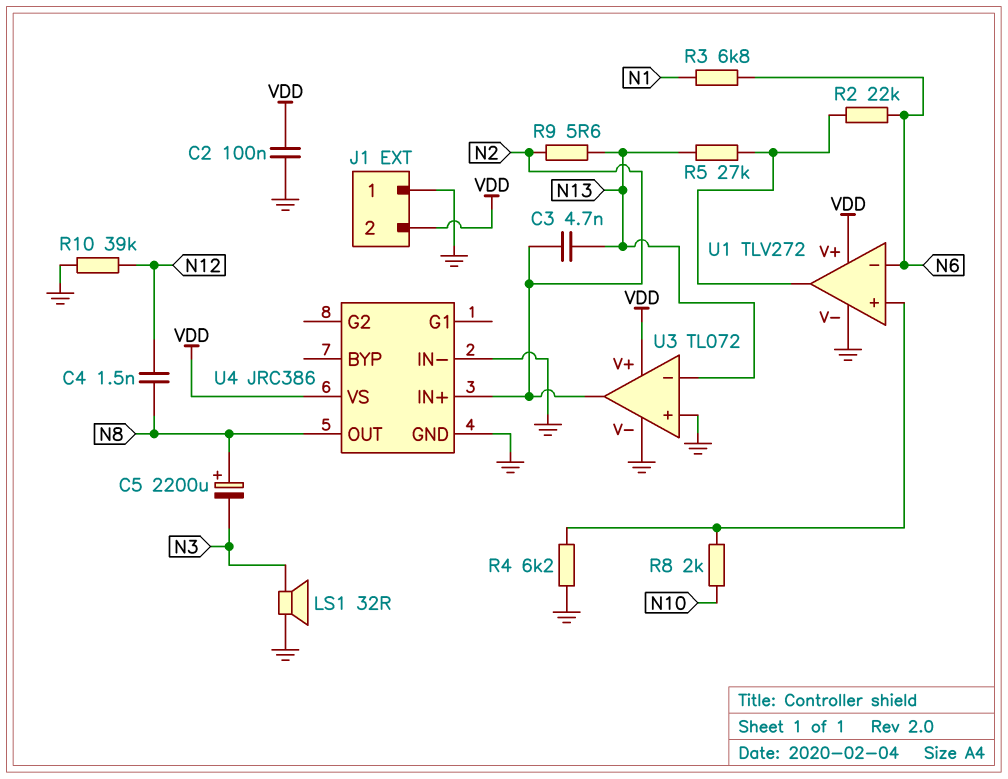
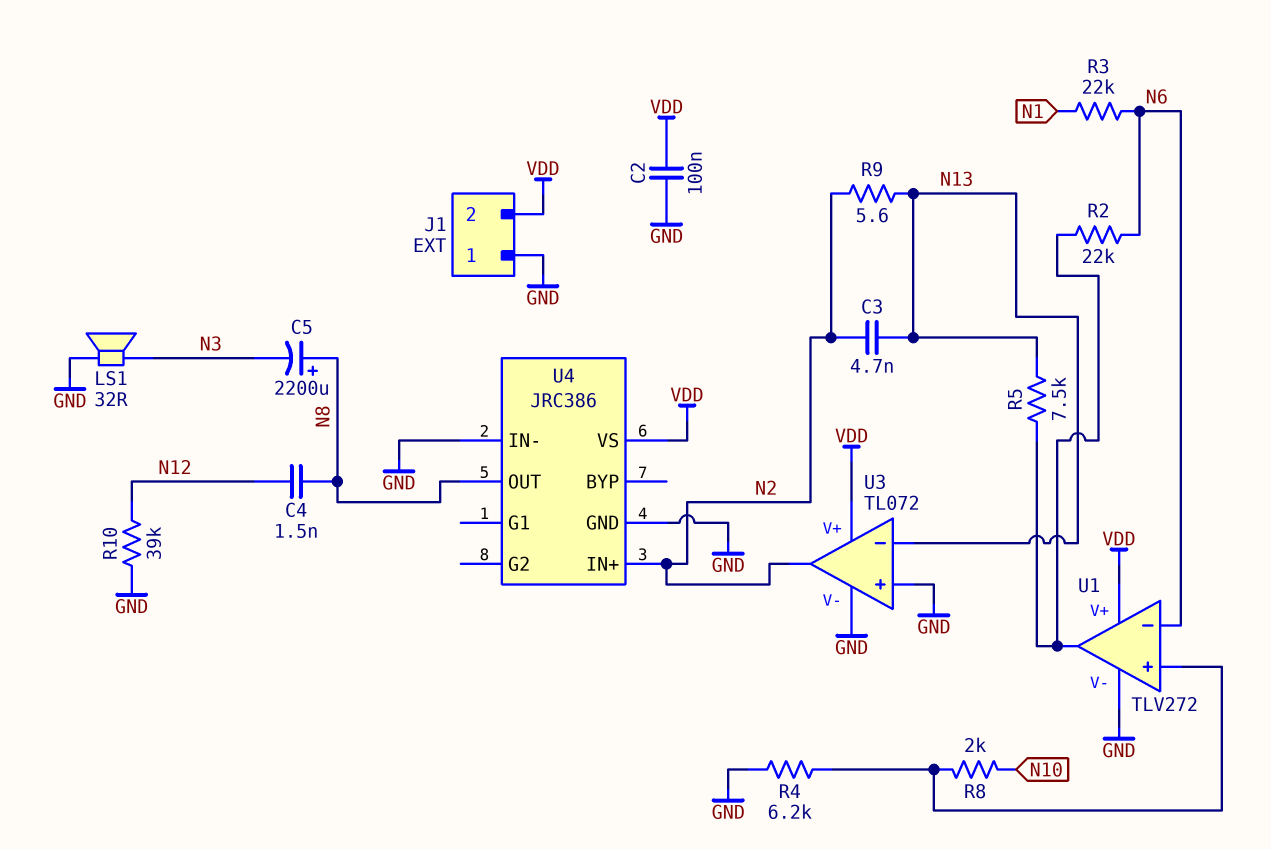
R3: 6.8k (N1, N6) -> 22k (N1, N6)
R5: 27k (N13, U1/out) -> 7.5k (N13, U1/out)

